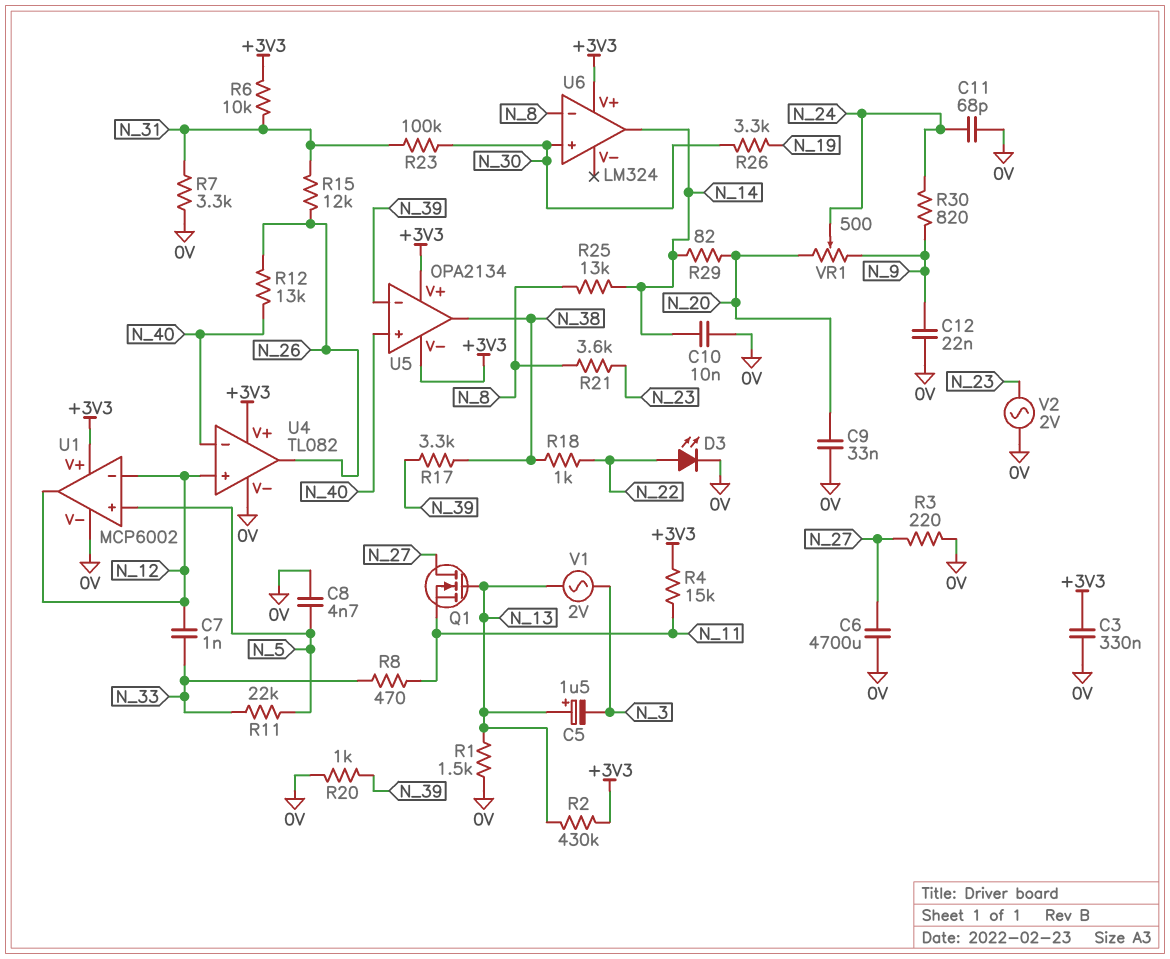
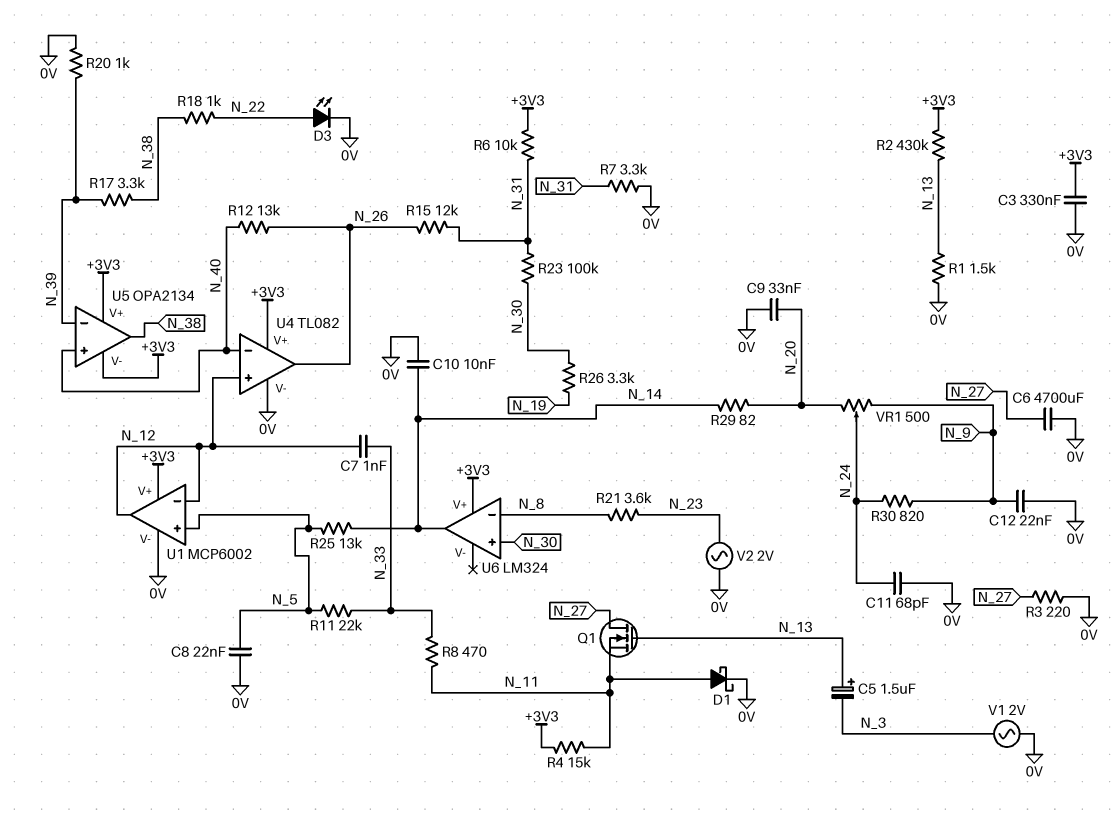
C8: 4.7nF (0V, N_5) -> 22nF (0V, N_5)
D1: none -> schottky (A N_11, K 0V)
R25: 13k (N_8, N_14) -> 13k (N_5, N_14)
V1: AC 2V (N_3, N_13) -> AC 2V (0V, N_3)

